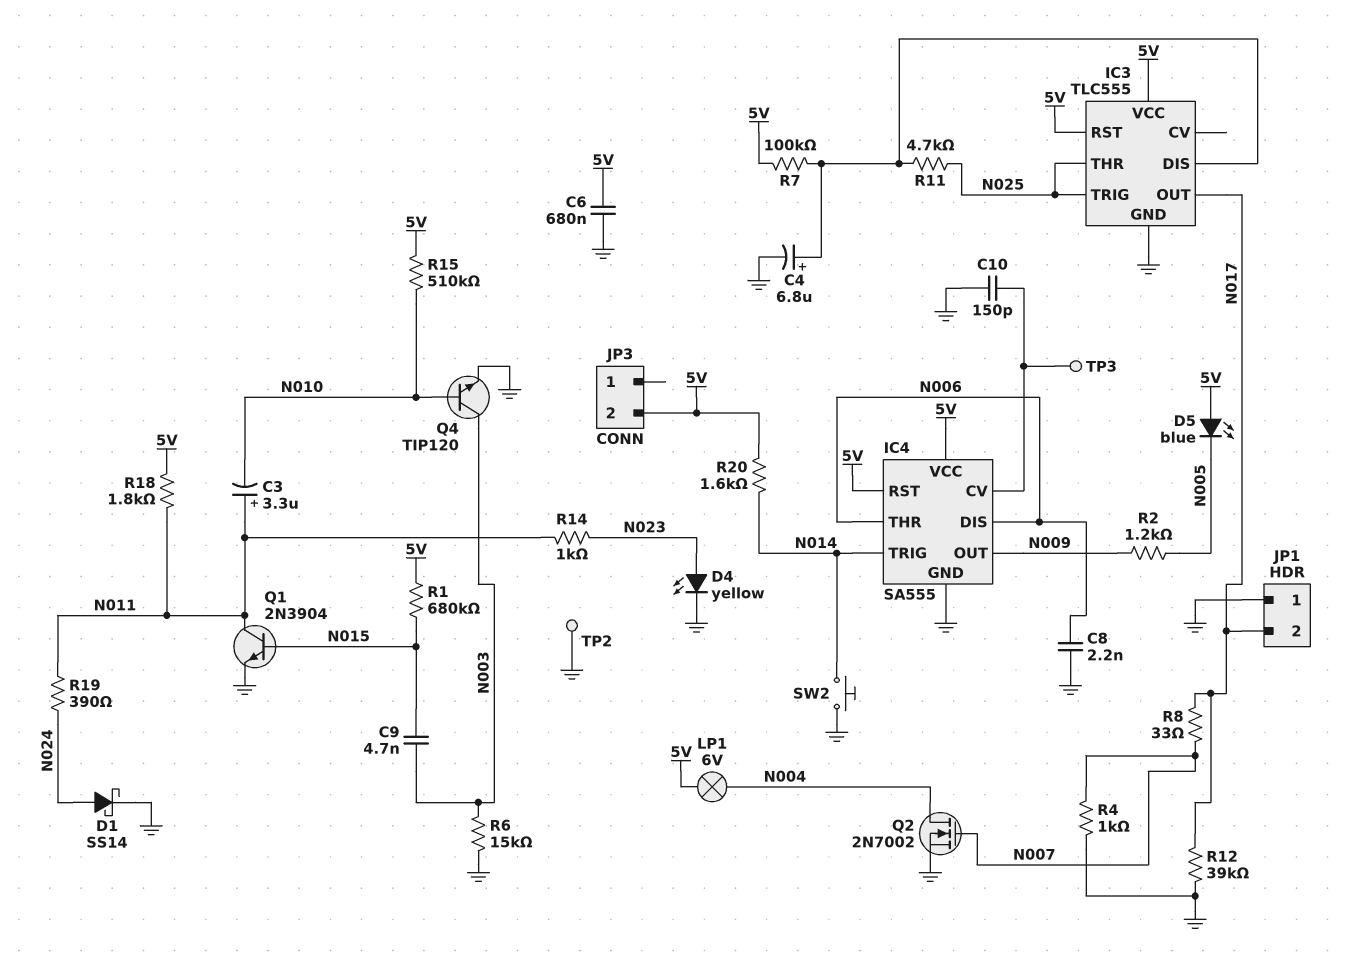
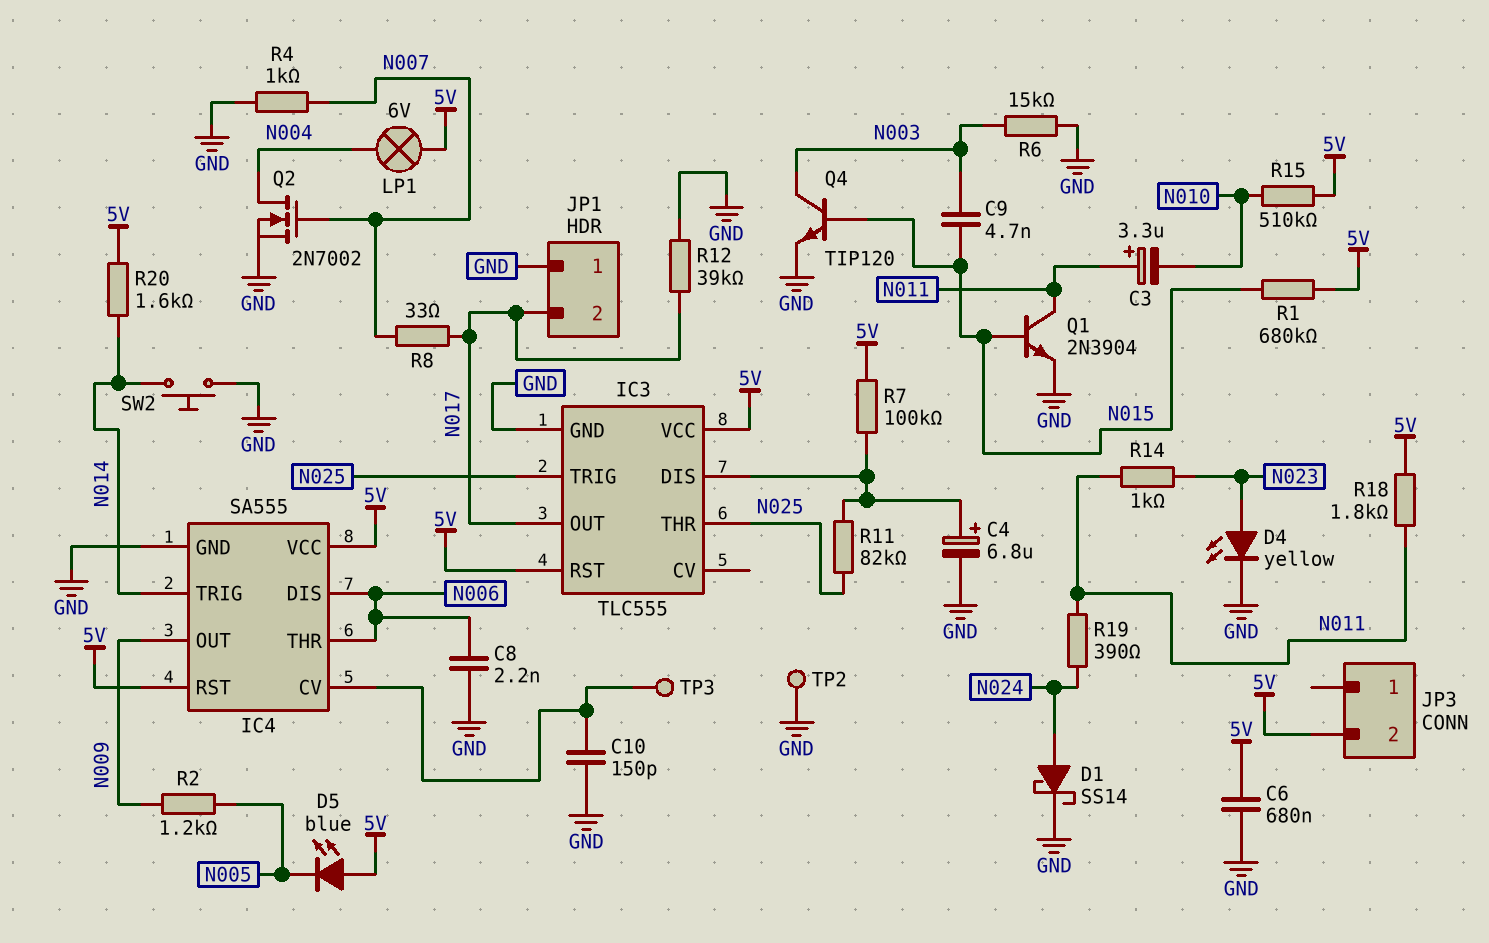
Q4: NPN TIP120 (B N010, C N003, E GND) -> NPN TIP120 (B N015, C N003, E GND)
R11: 4.7k (IC3/DIS, N025) -> 82k (IC3/DIS, N025)

